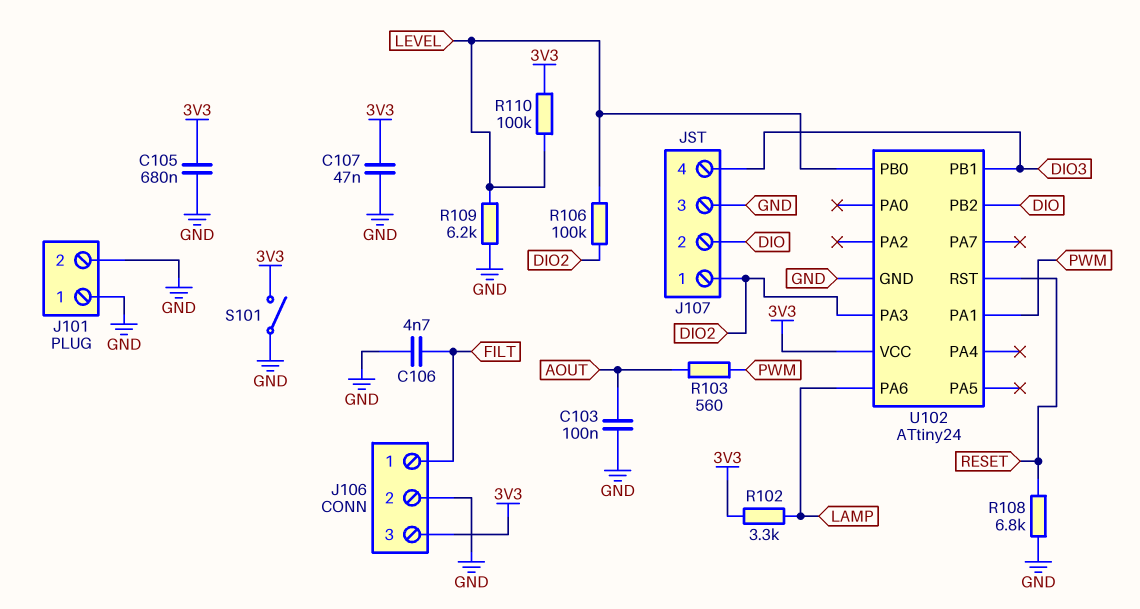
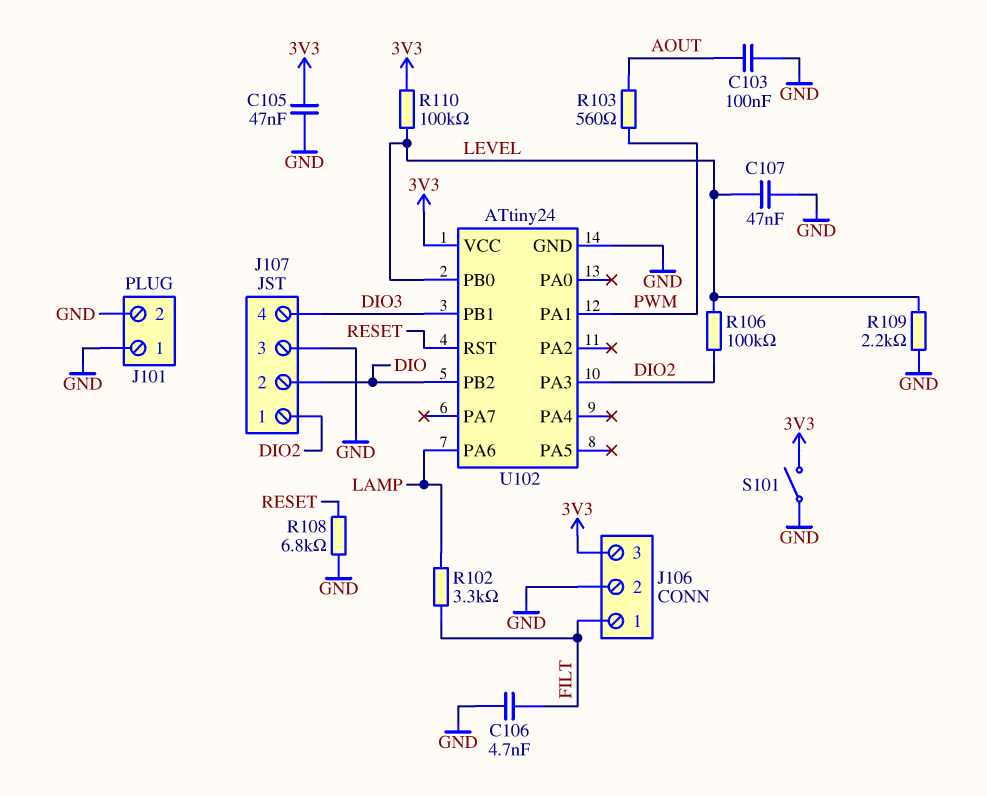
C105: 680nF (3V3, GND) -> 47nF (3V3, GND)
C107: 47nF (3V3, GND) -> 47nF (GND, LEVEL)
R102: 3.3k (3V3, LAMP) -> 3.3k (FILT, LAMP)
R109: 6.2k (GND, LEVEL) -> 2.2k (GND, LEVEL)

